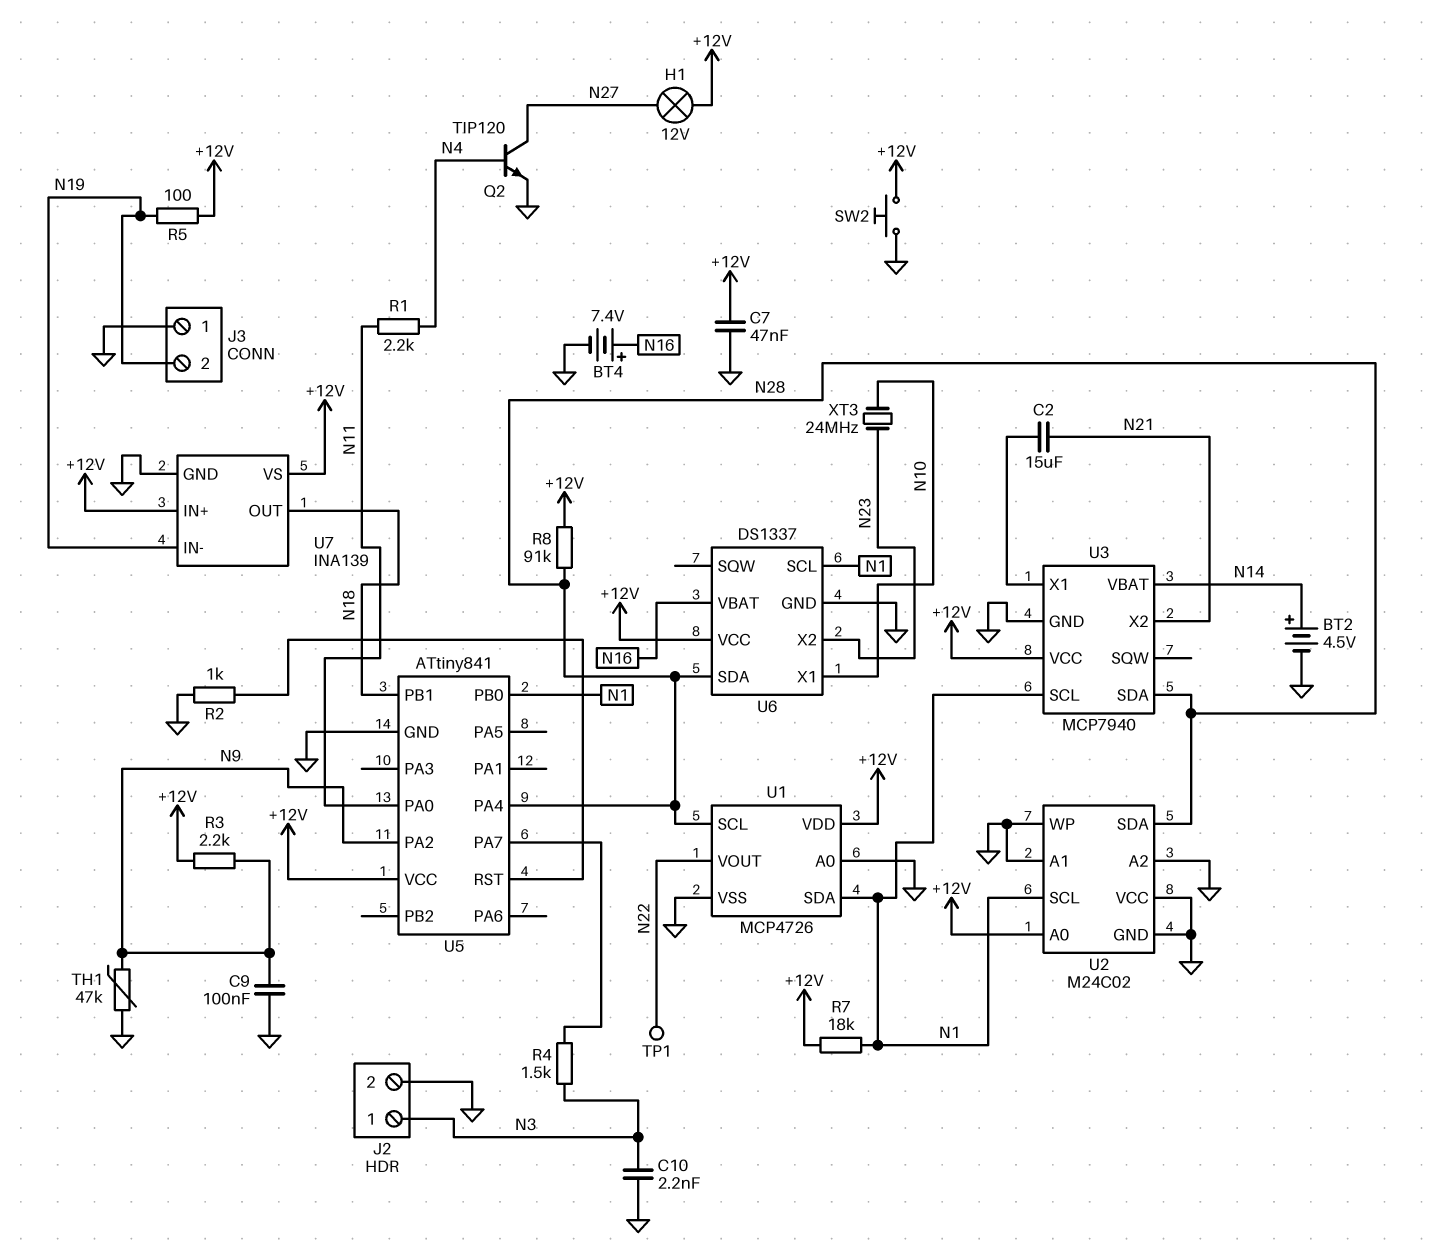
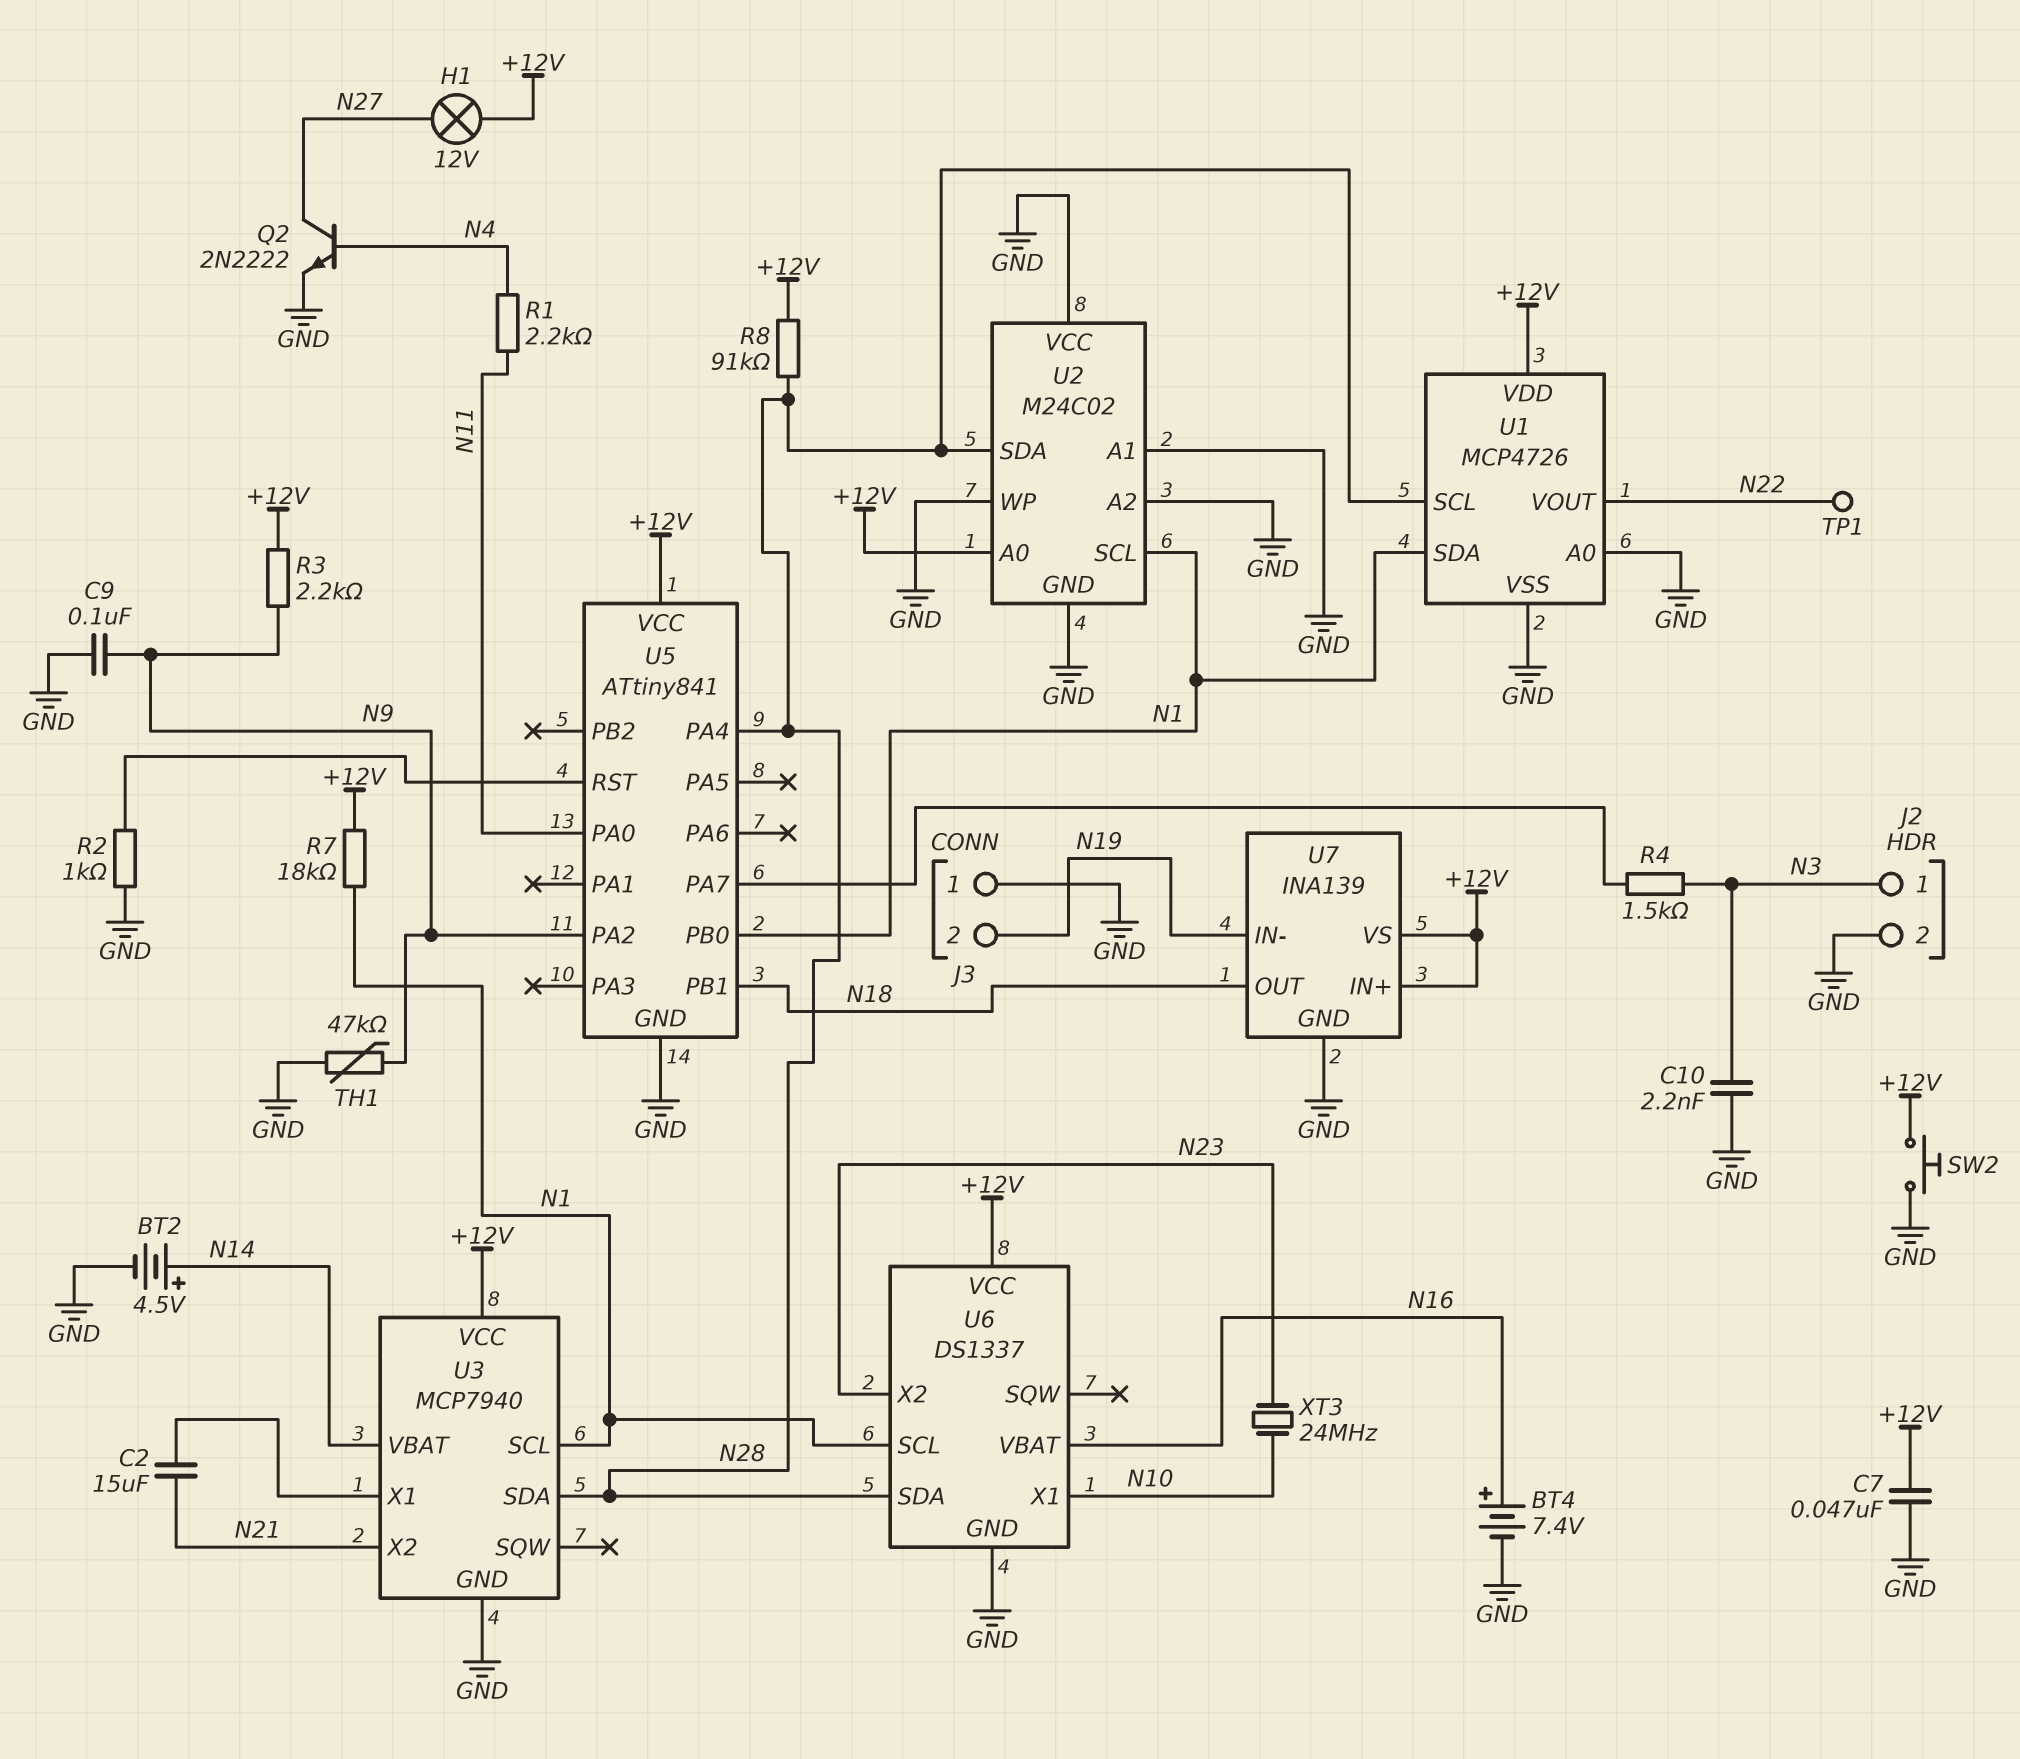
Q2: NPN TIP120 (B N4, C N27, E GND) -> NPN 2N2222 (B N4, C N27, E GND)
R5: 100 (+12V, N19) -> none

